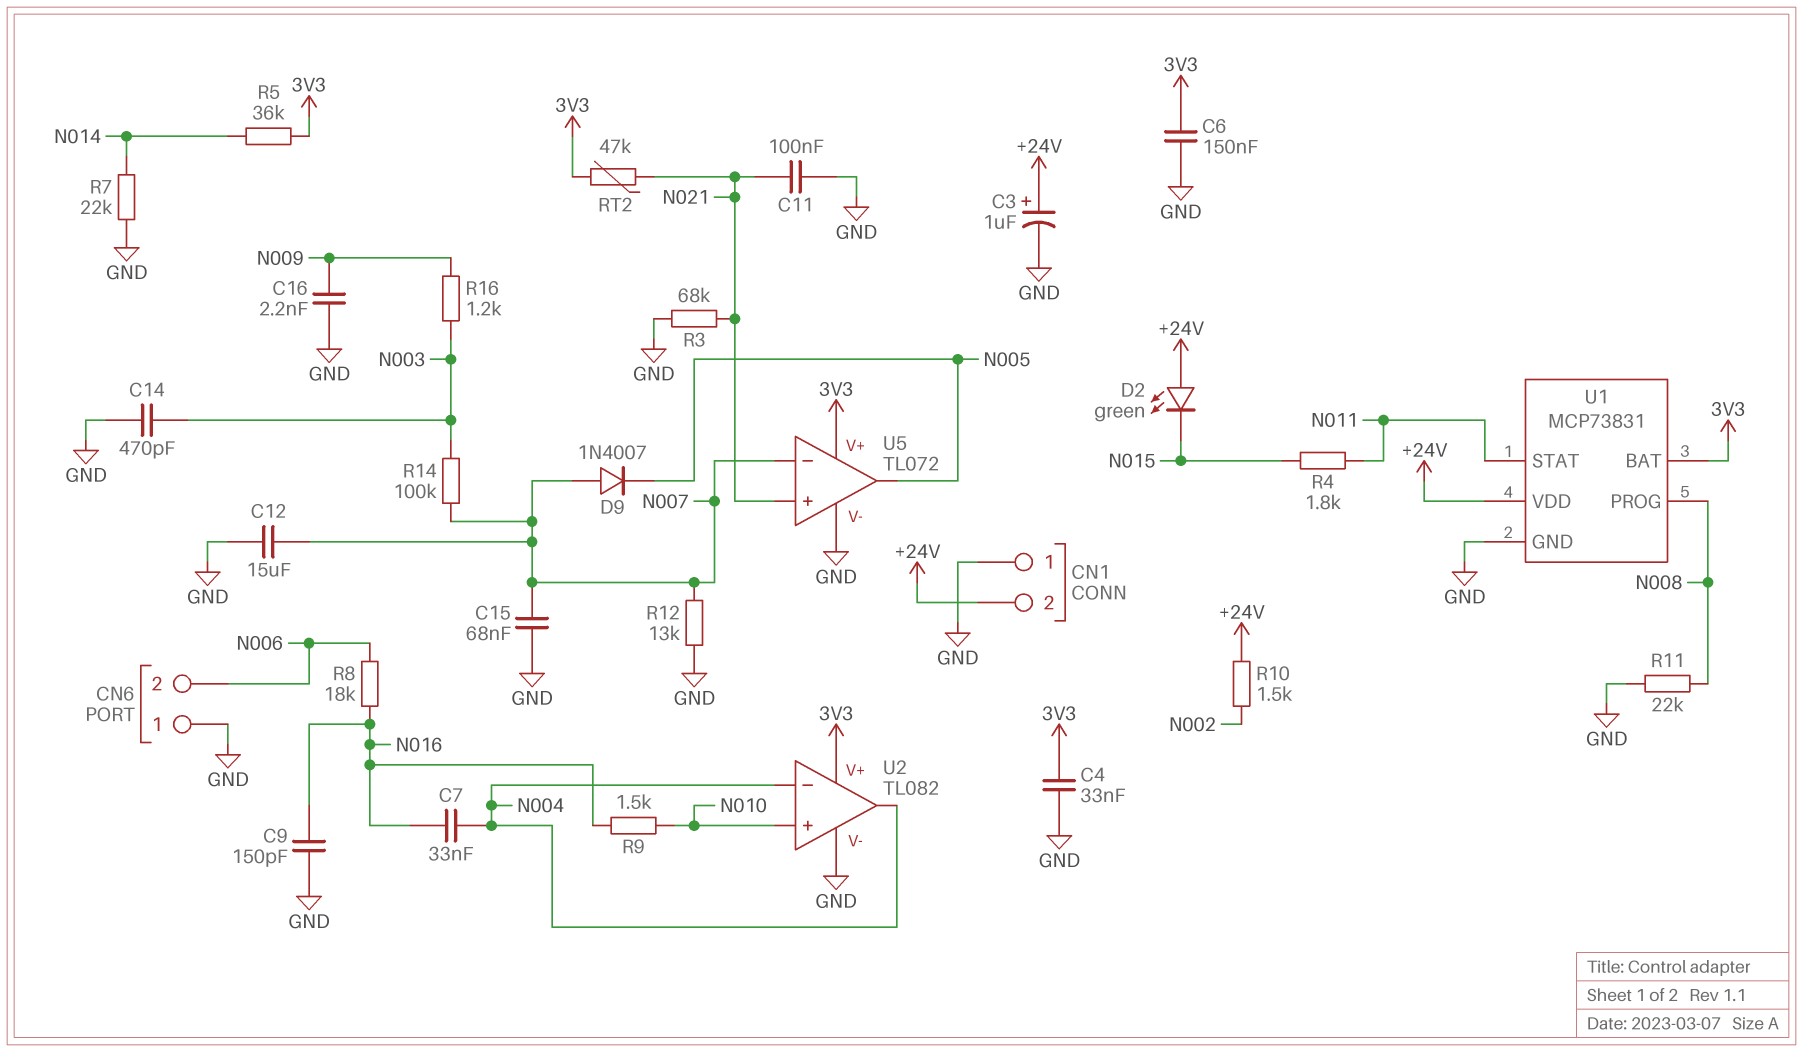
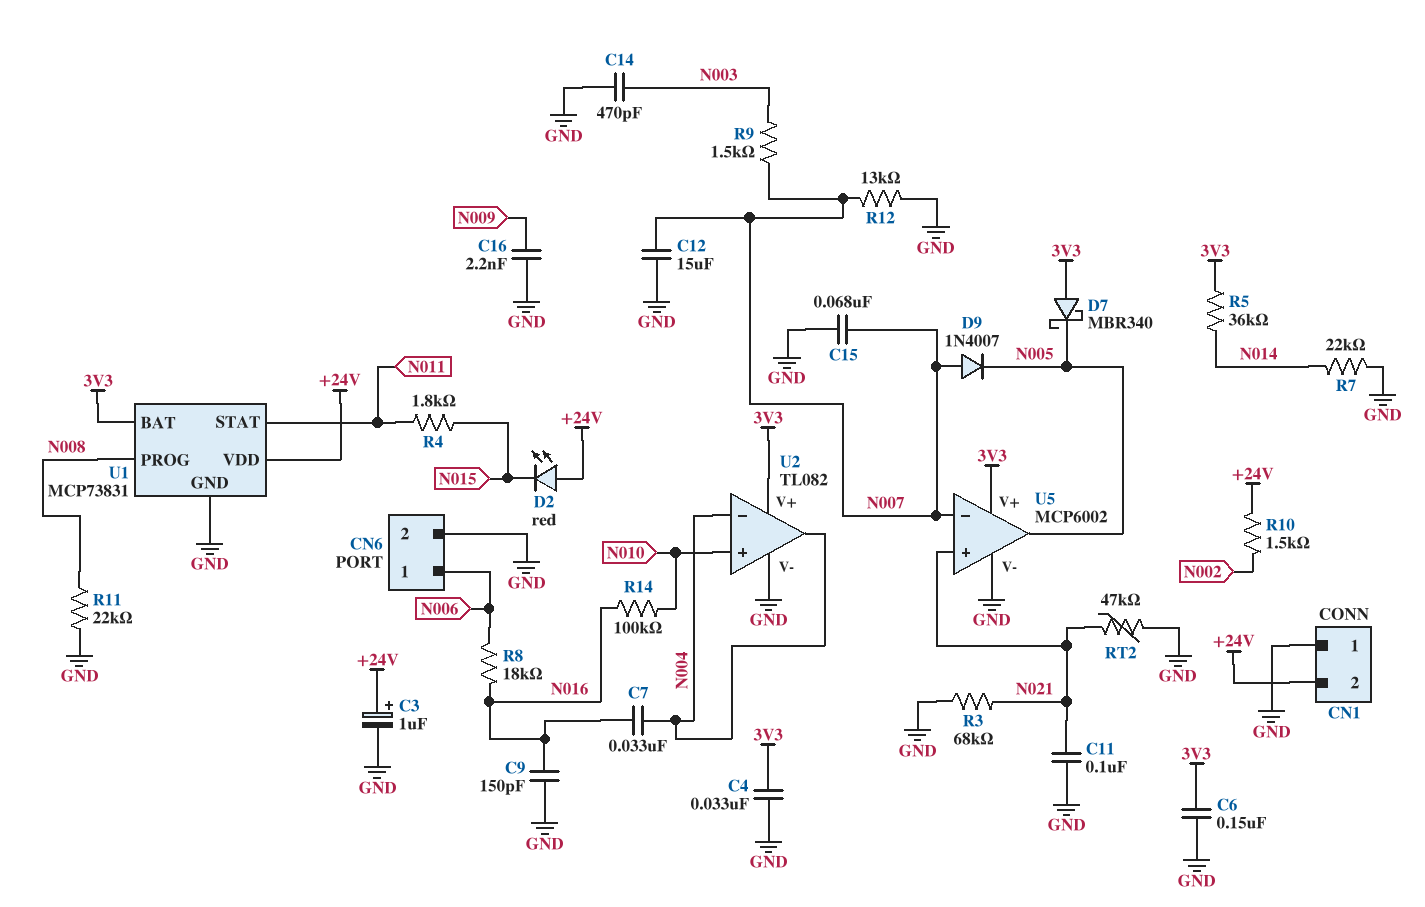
CN6 pin 1: GND -> N006
CN6 pin 2: N006 -> GND
D2: LED green (A +24V, K N015) -> LED red (A +24V, K N015)
D7: none -> schottky MBR340 (A 3V3, K N005)
R9: 1.5k (N010, N016) -> 1.5k (N003, N007)
R14: 100k (N003, N007) -> 100k (N010, N016)
R16: 1.2k (N003, N009) -> none
RT2: 47k (3V3, N021) -> 47k (GND, N021)
U5: TL072 -> MCP6002

